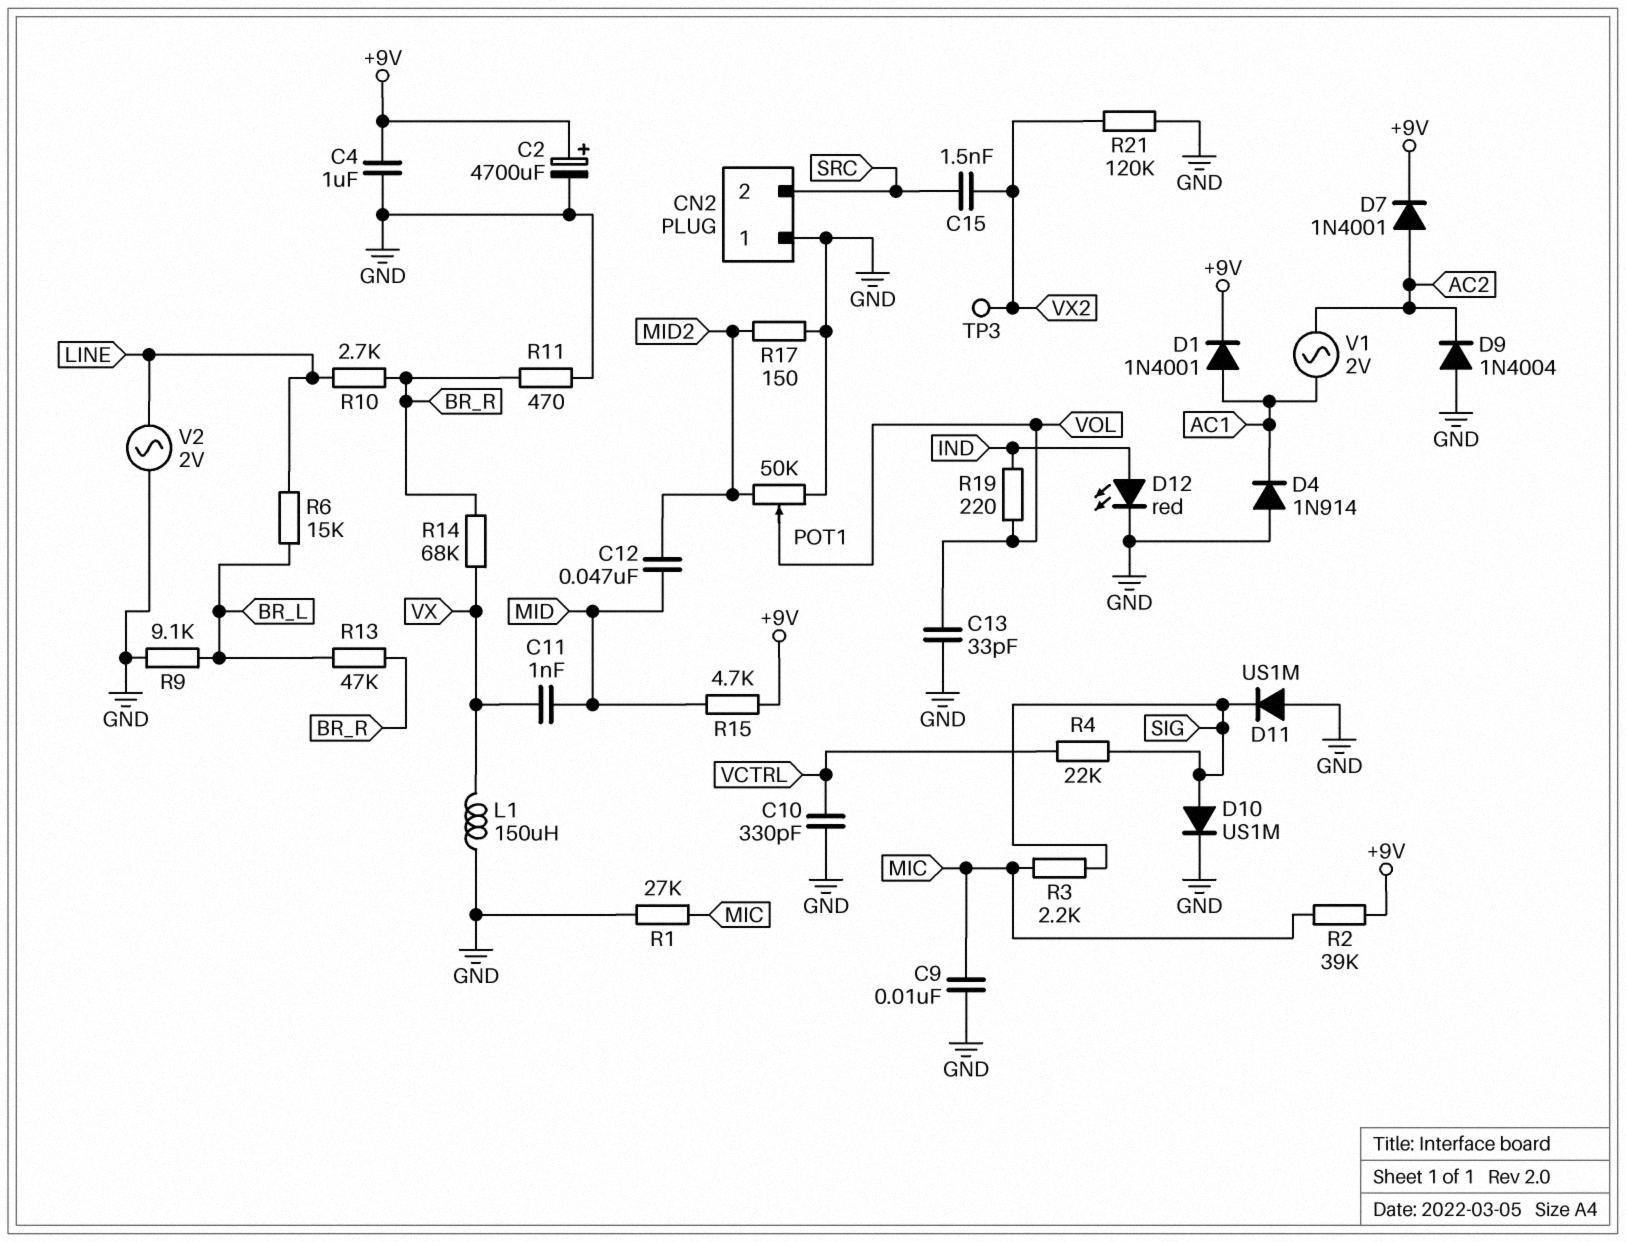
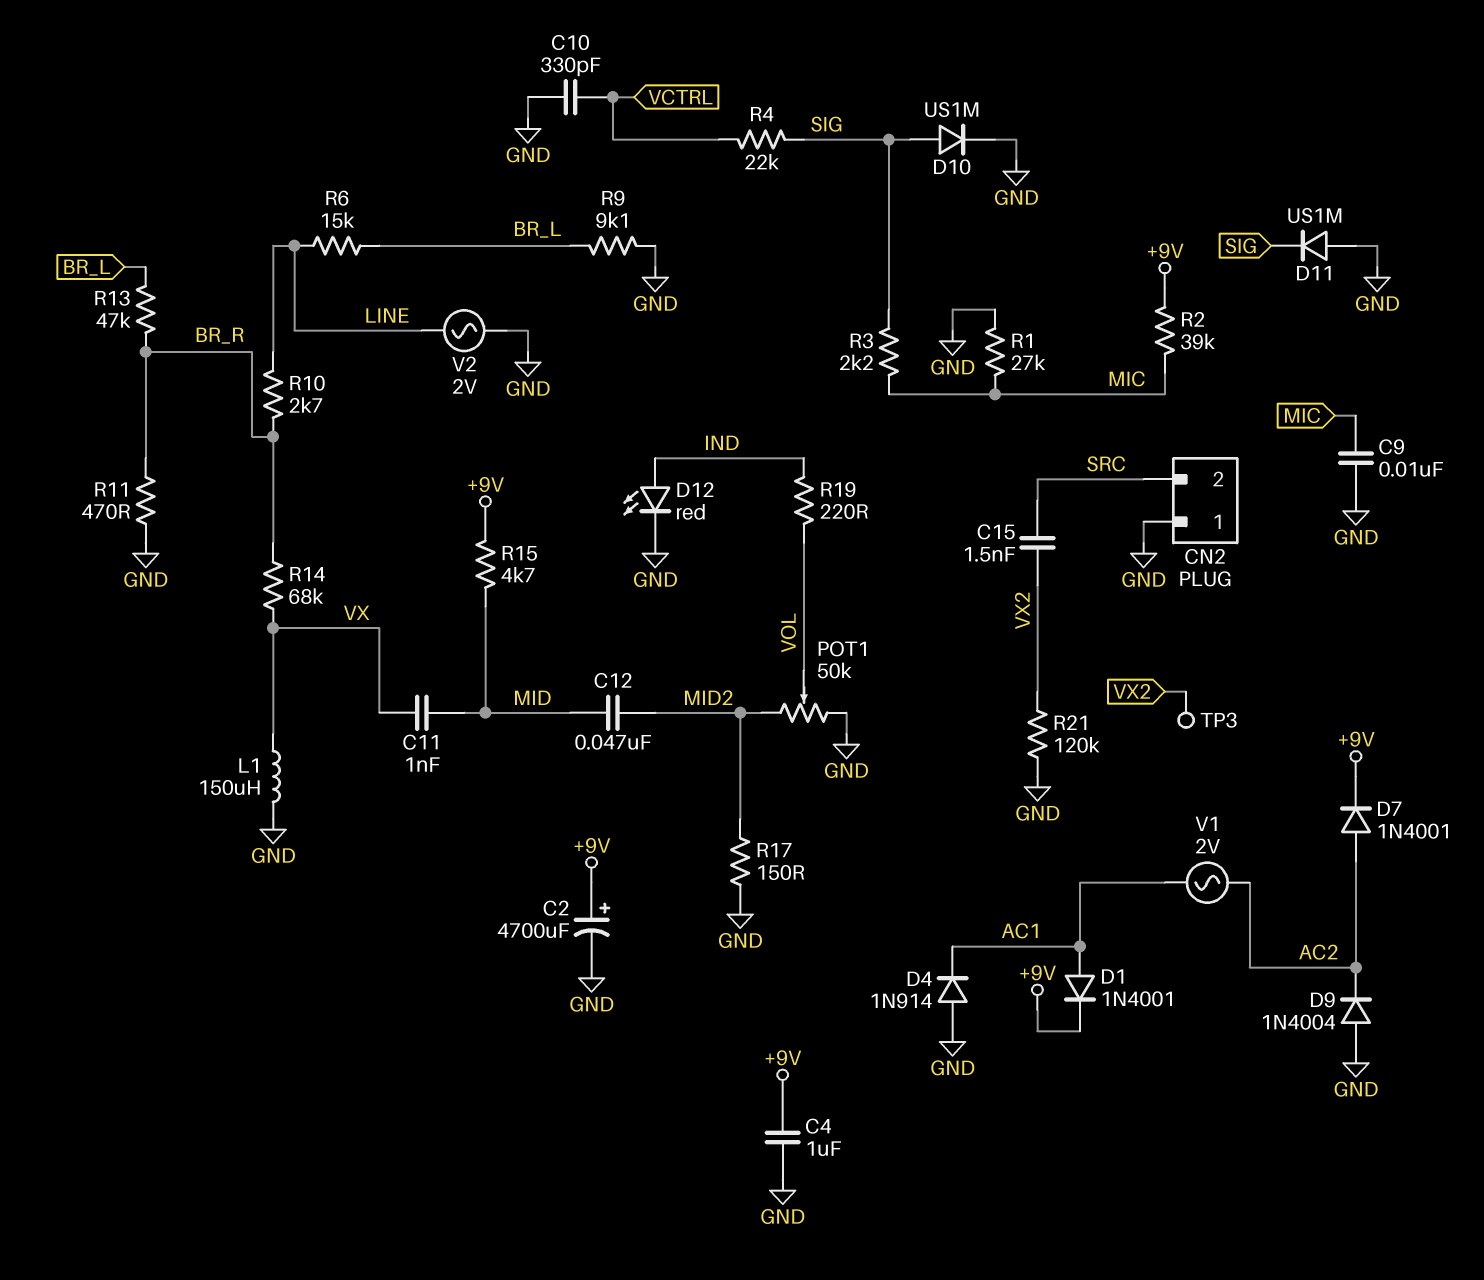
C13: 33pF (GND, VOL) -> none

